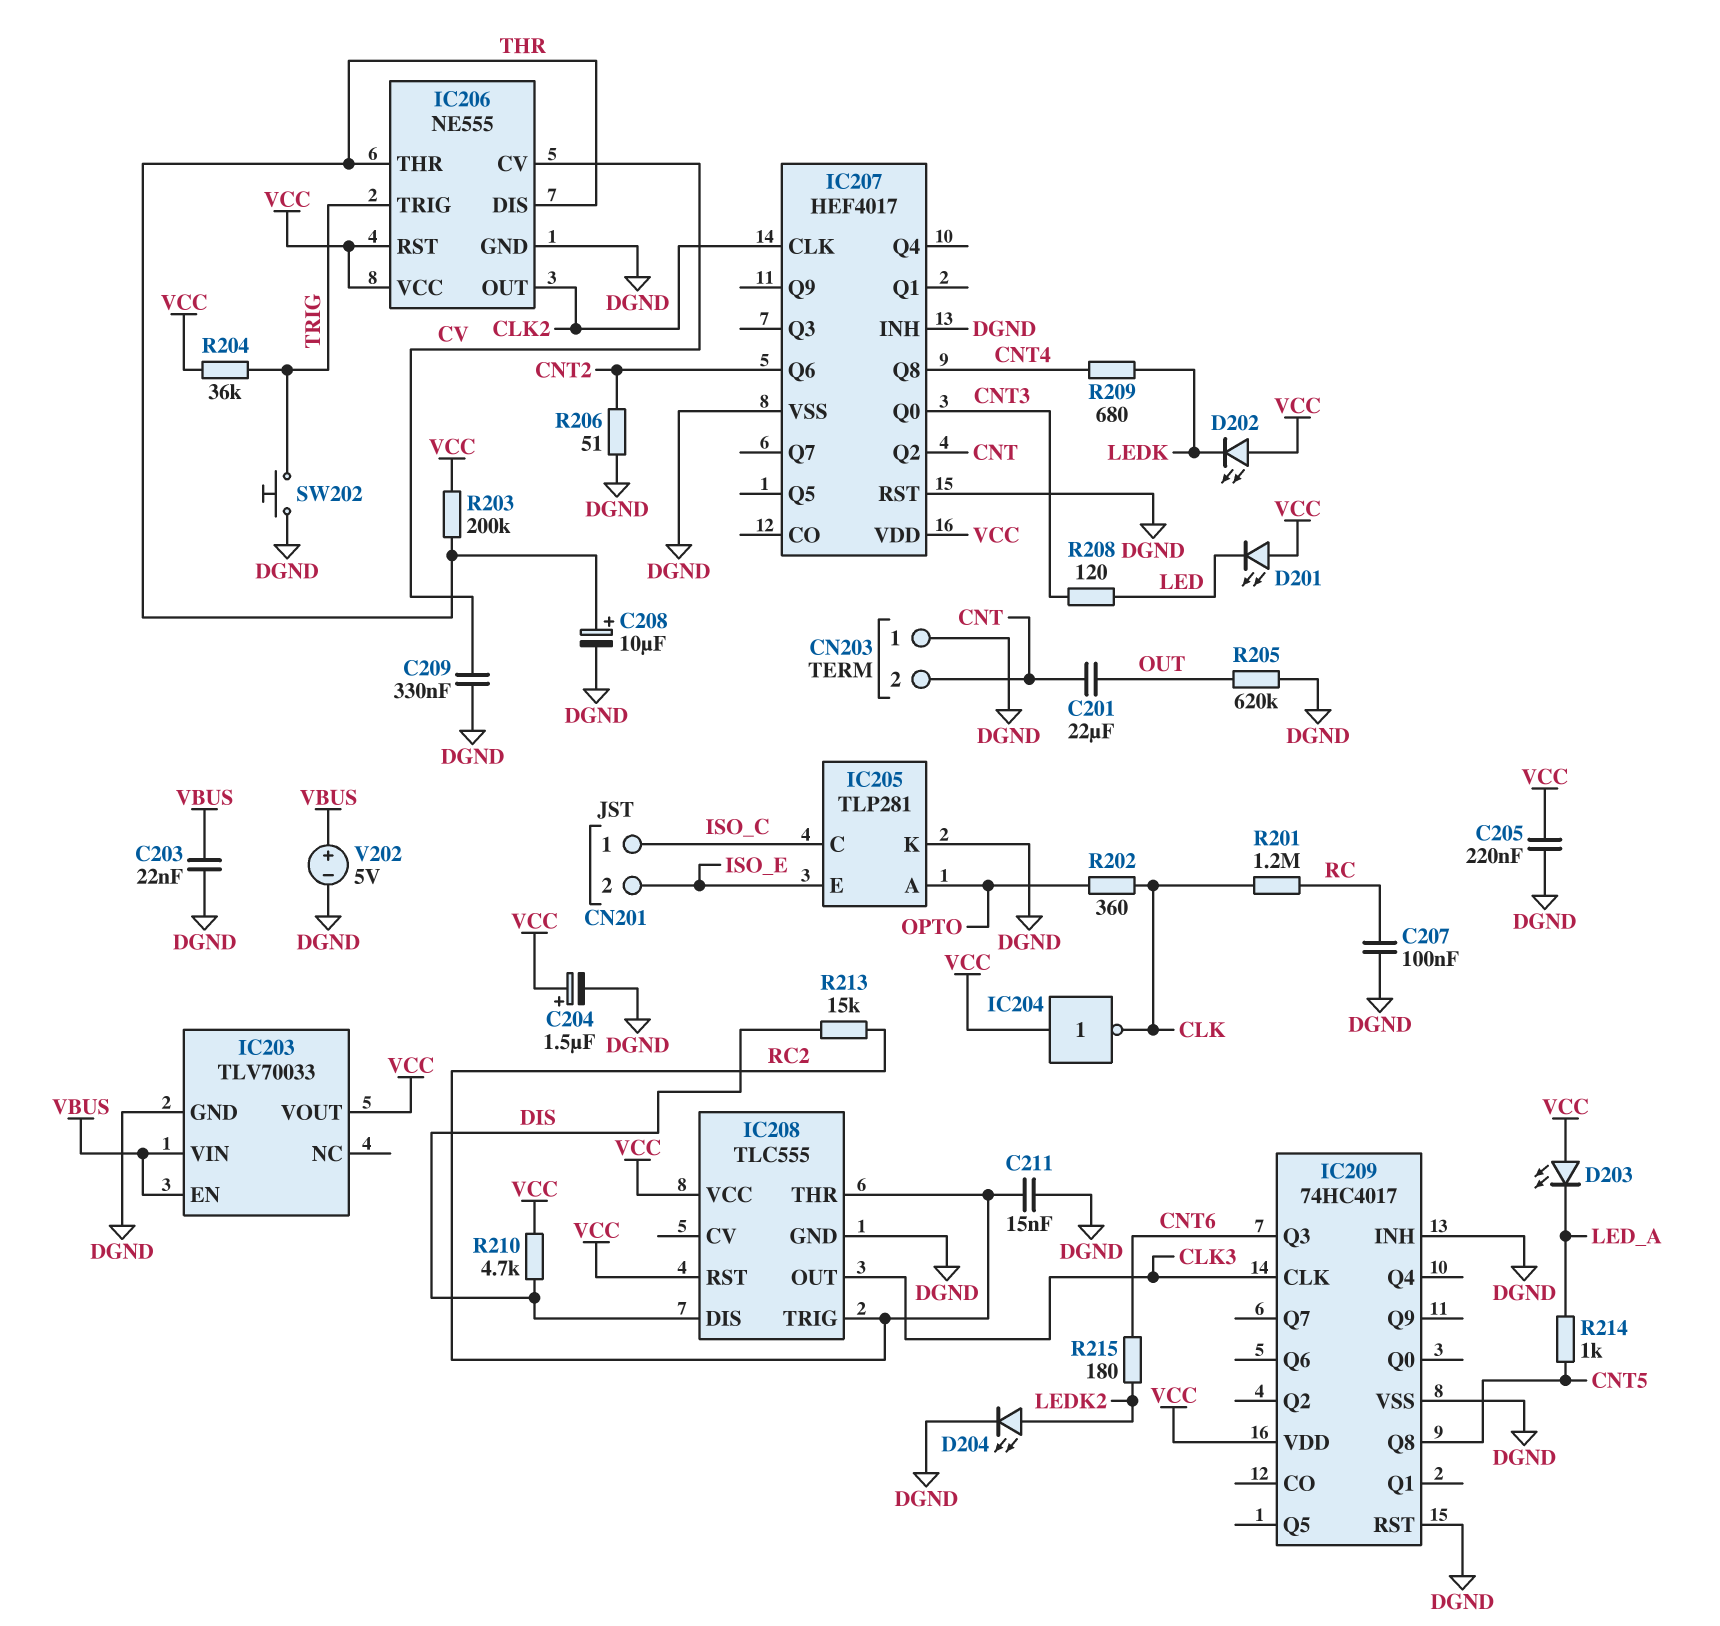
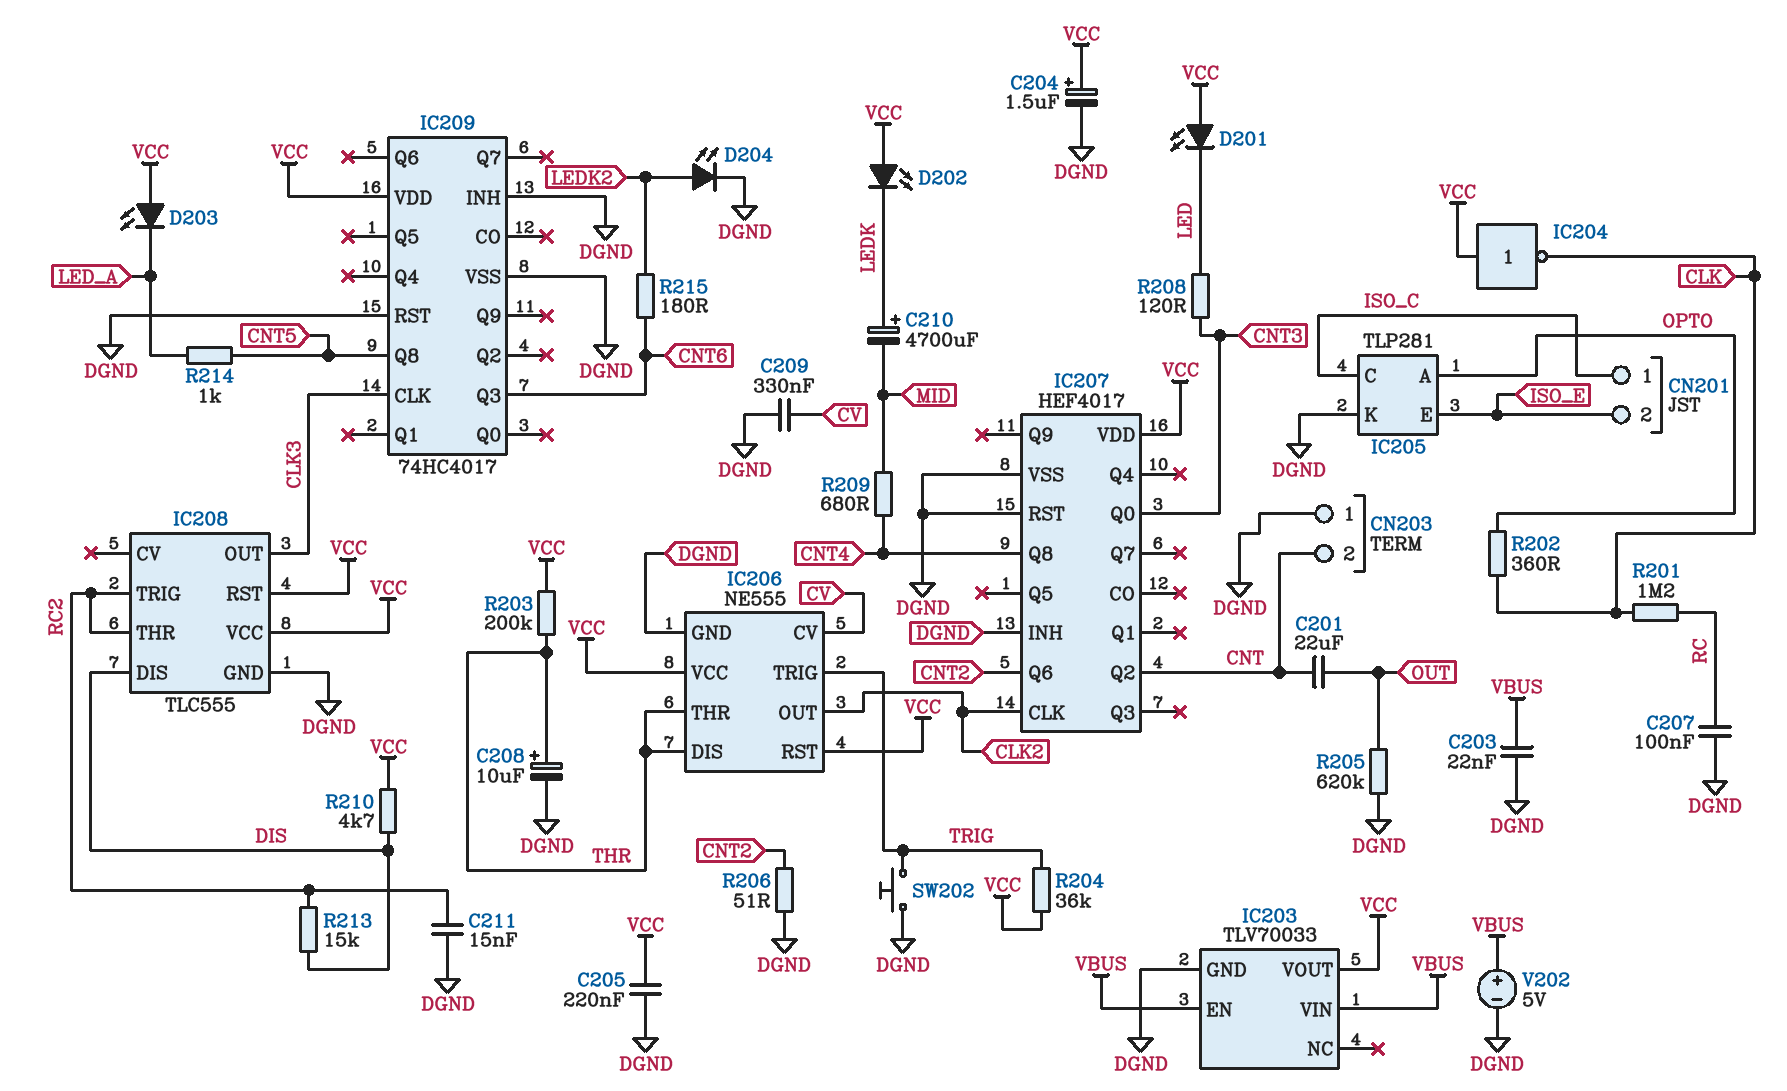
C210: none -> 4700uF (plus LEDK, minus MID)
R209: 680 (CNT4, LEDK) -> 680 (CNT4, MID)

